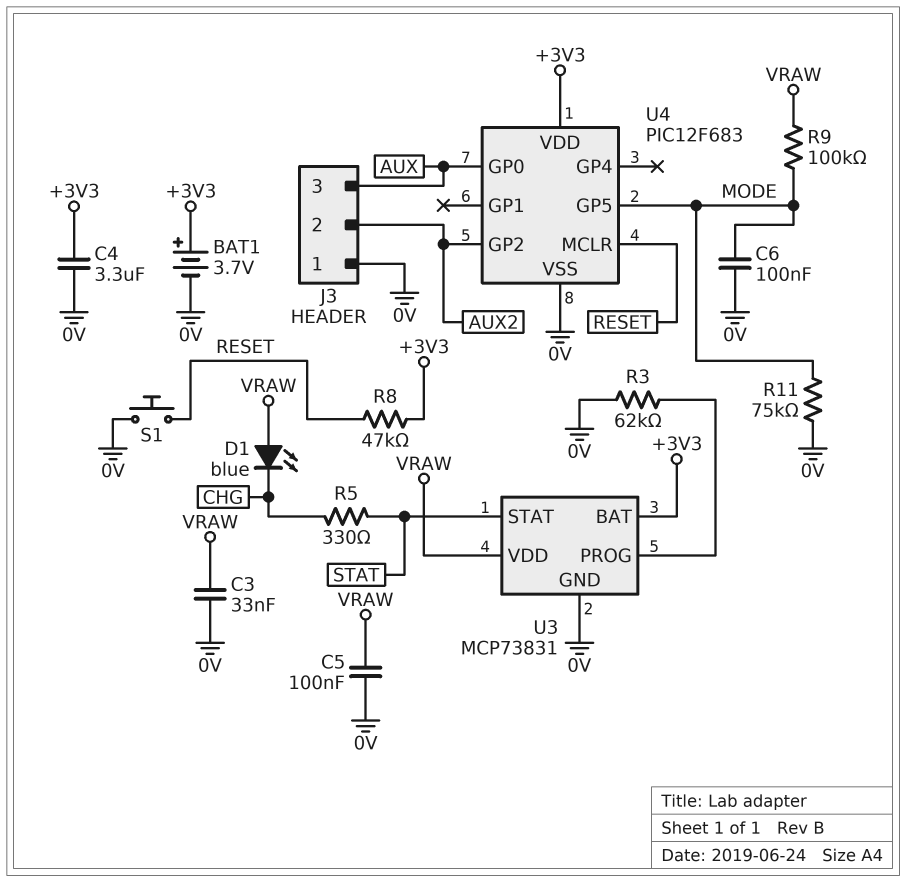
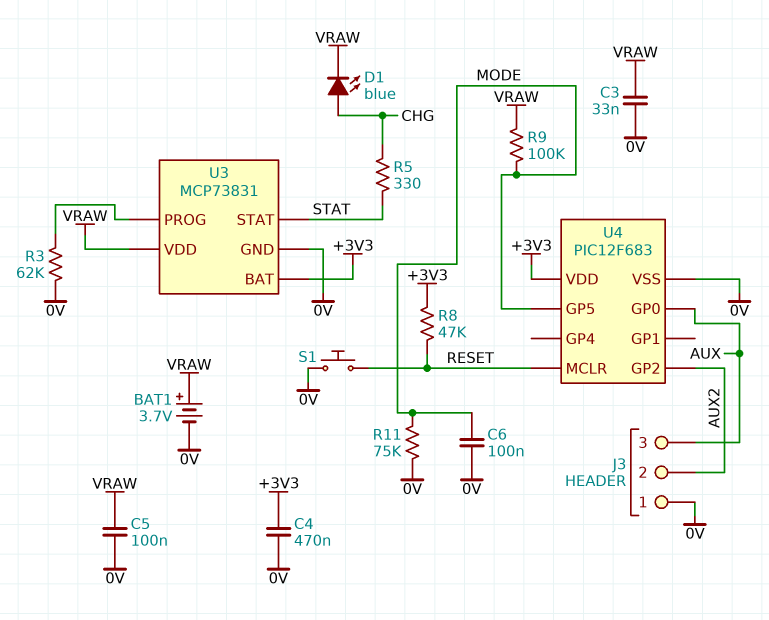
BAT1: 3.7V (plus +3V3, minus 0V) -> 3.7V (plus VRAW, minus 0V)
C4: 3.3uF (+3V3, 0V) -> 470nF (+3V3, 0V)
D1: LED blue (A VRAW, K CHG) -> LED blue (A CHG, K VRAW)

